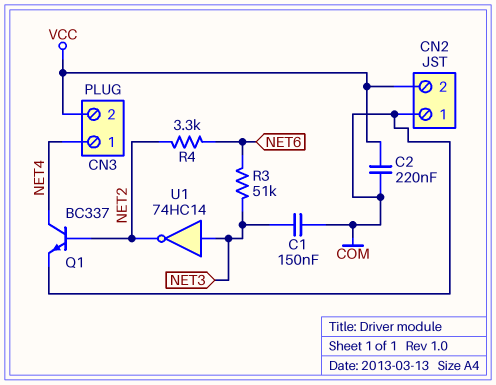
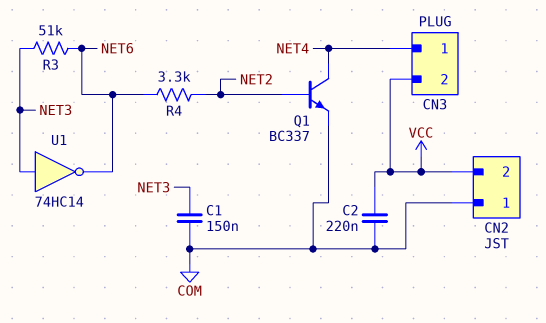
U1: NOT 74HC14 (in NET3, out NET2) -> NOT 74HC14 (in NET3, out NET6)

